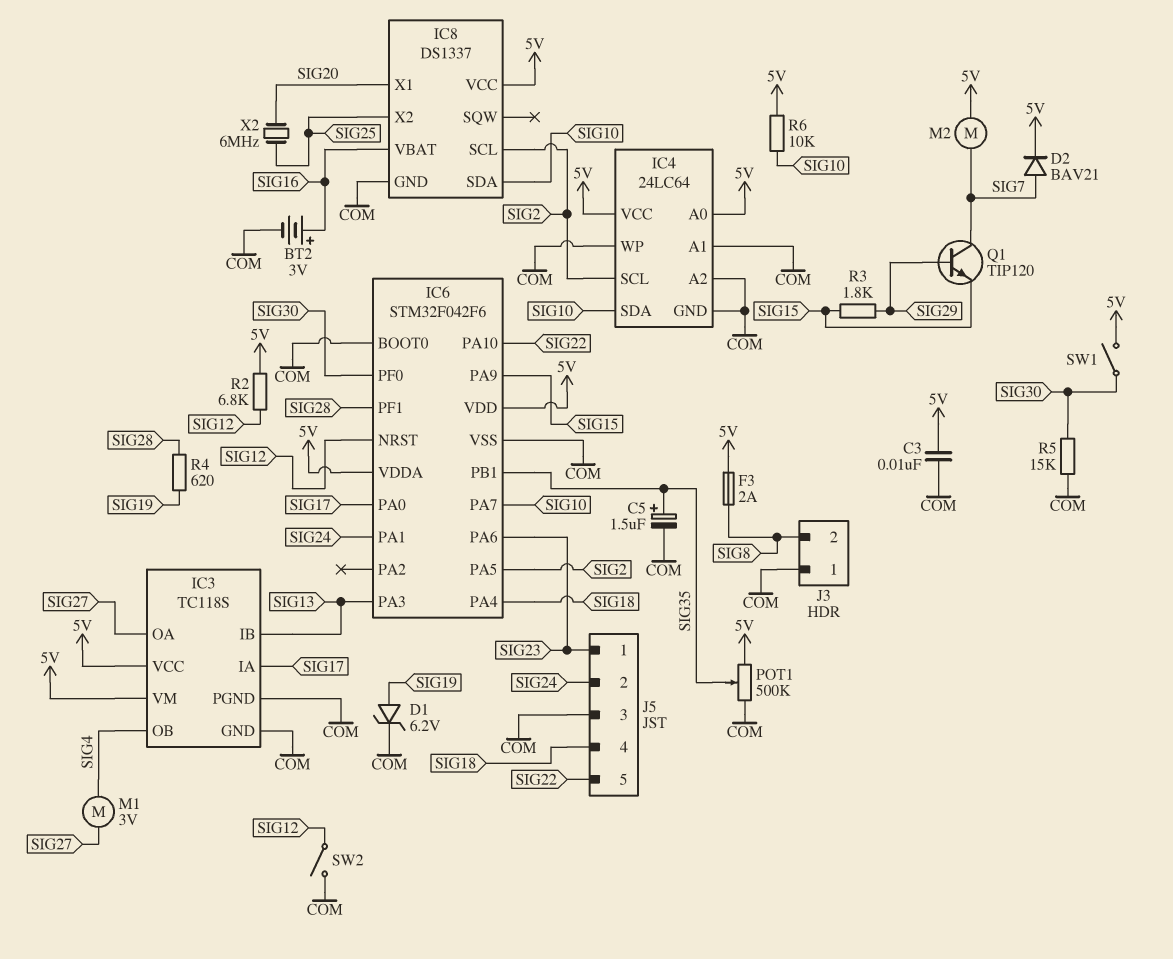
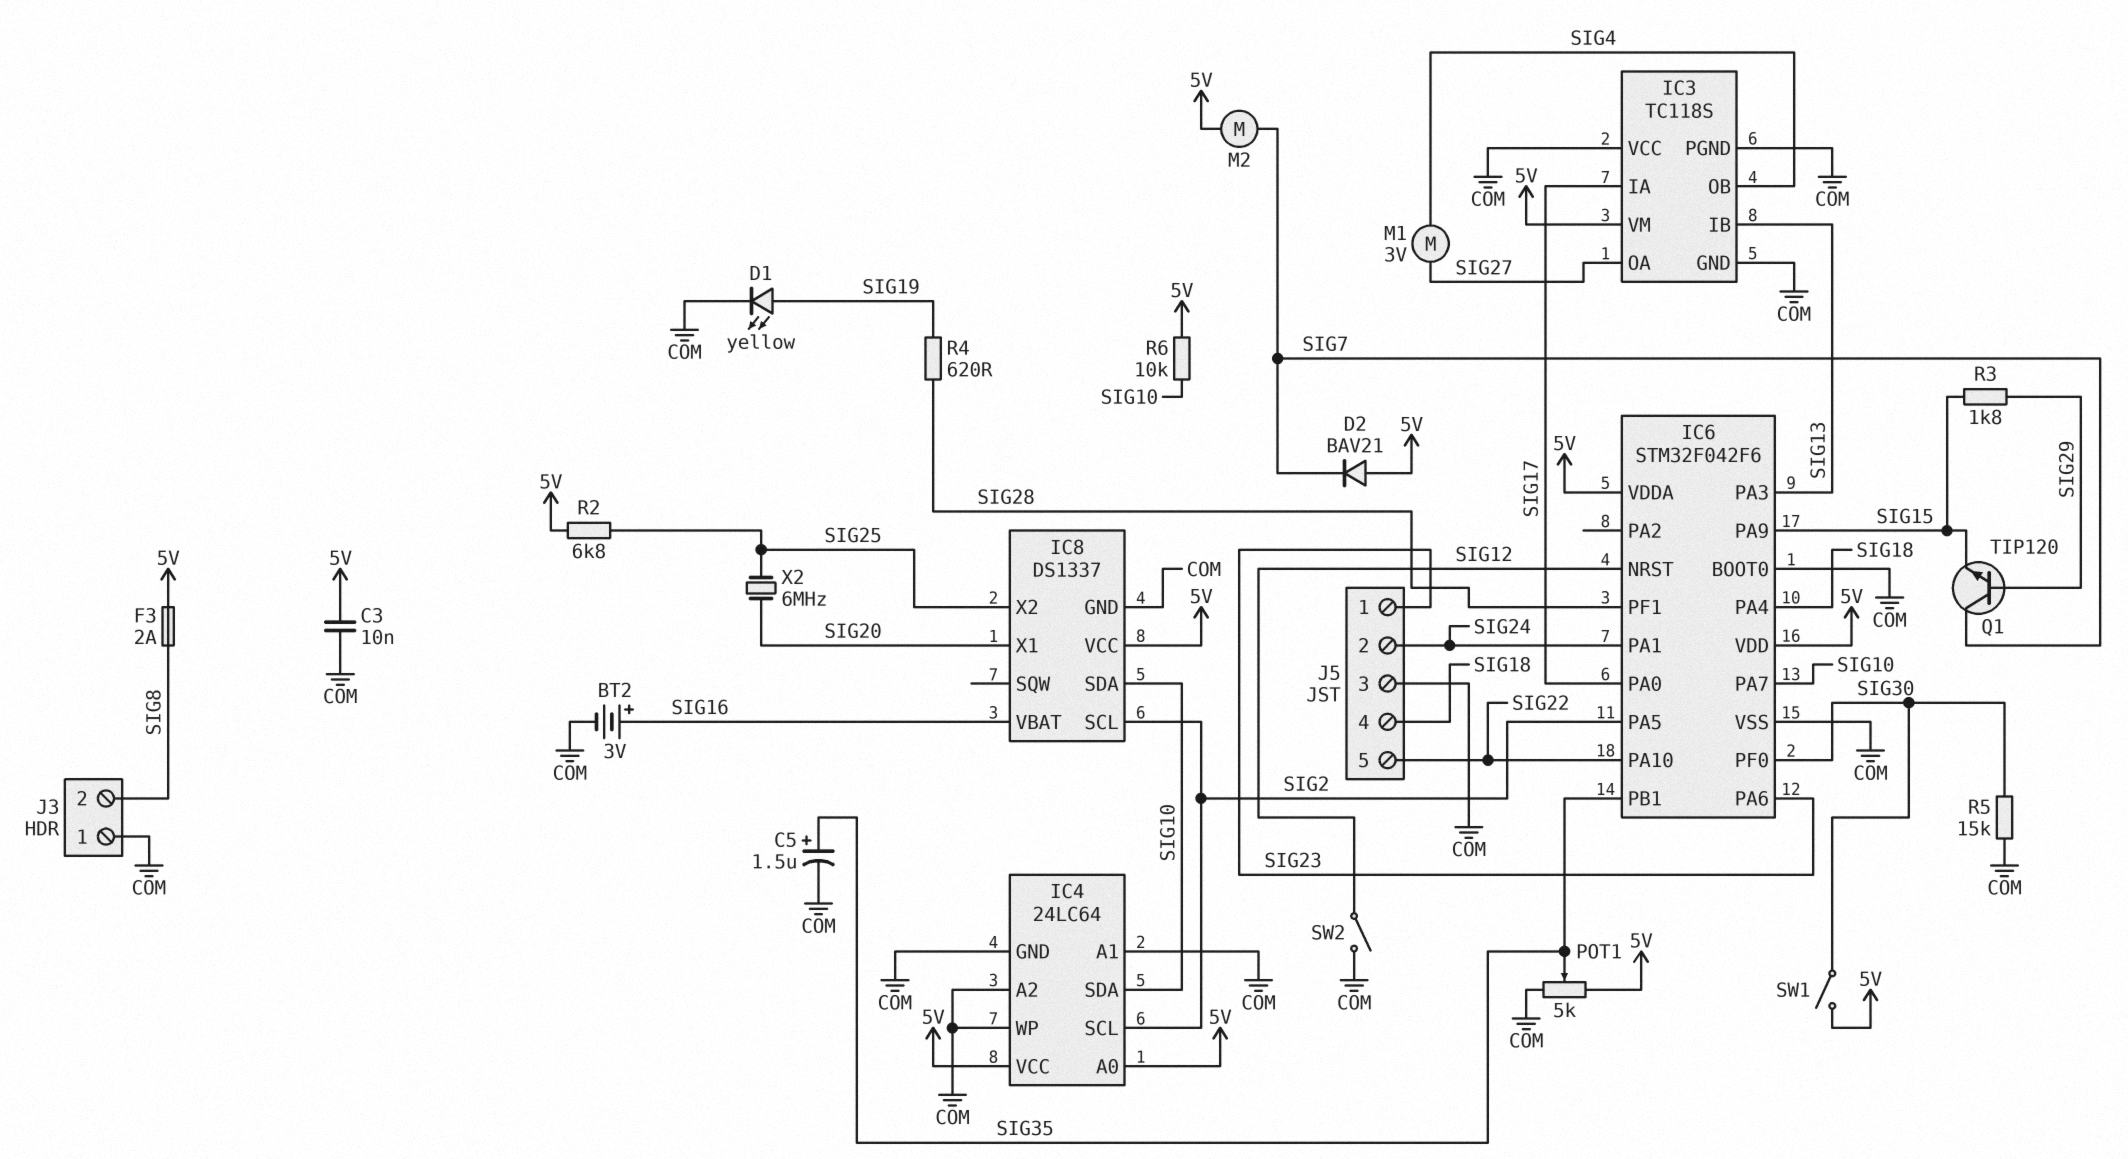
D1: zener 6.2V (A SIG19, K COM) -> LED yellow (A SIG19, K COM)
D2: diode BAV21 (A SIG7, K 5V) -> diode BAV21 (A 5V, K SIG7)
IC3 pin VCC: 5V -> COM
POT1: 500k (5V, COM, wiper SIG35) -> 5k (5V, COM, wiper SIG35)
R2: 6.8k (5V, SIG12) -> 6.8k (5V, SIG25)

